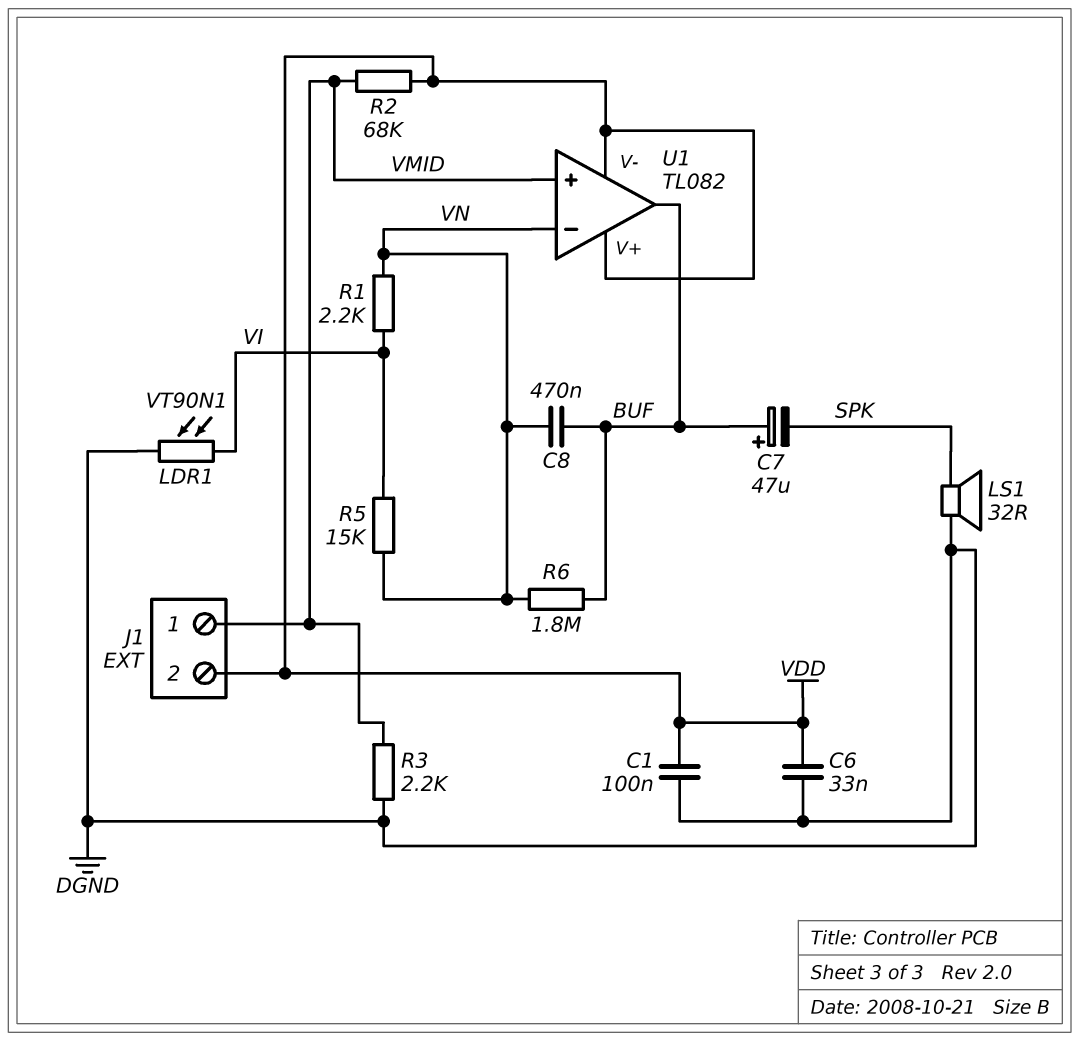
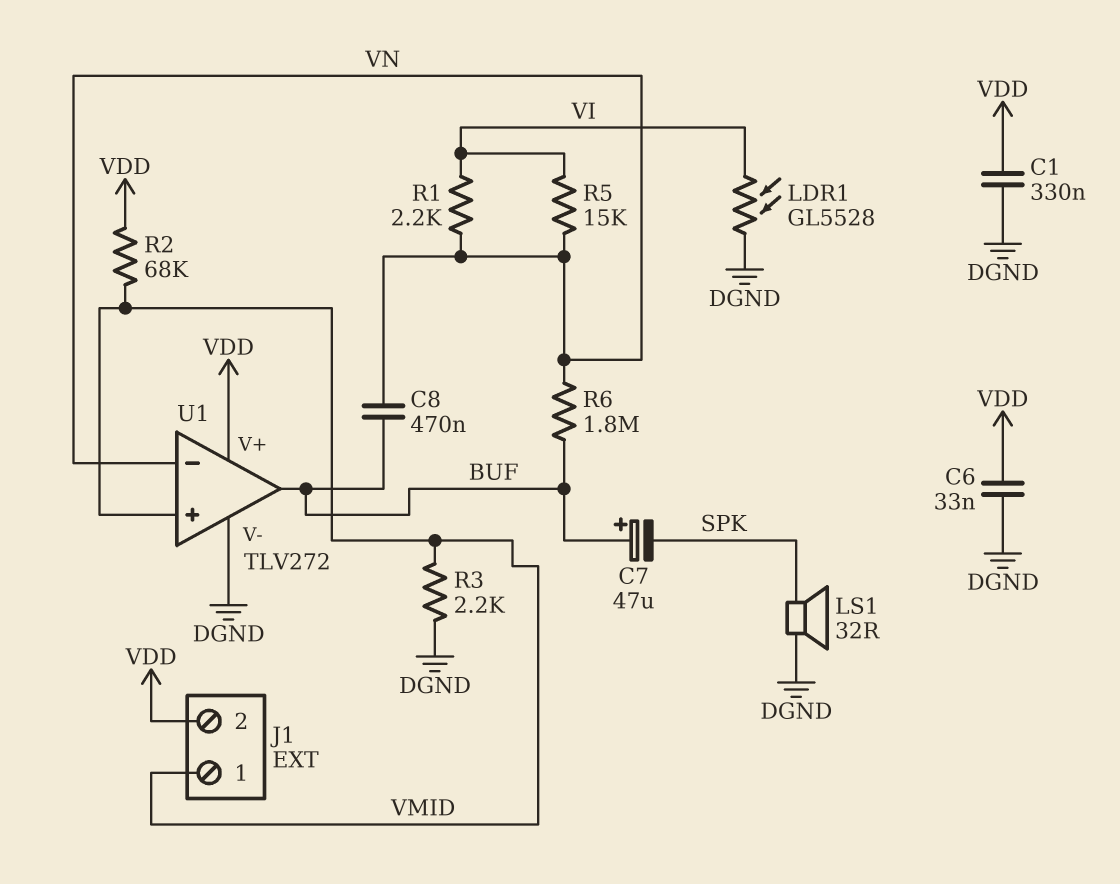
C1: 100nF (DGND, VDD) -> 330nF (DGND, VDD)
LDR1: VT90N1 (DGND, VI) -> GL5528 (DGND, VI)
U1: TL082 -> TLV272
U1 pin V-: VDD -> DGND

